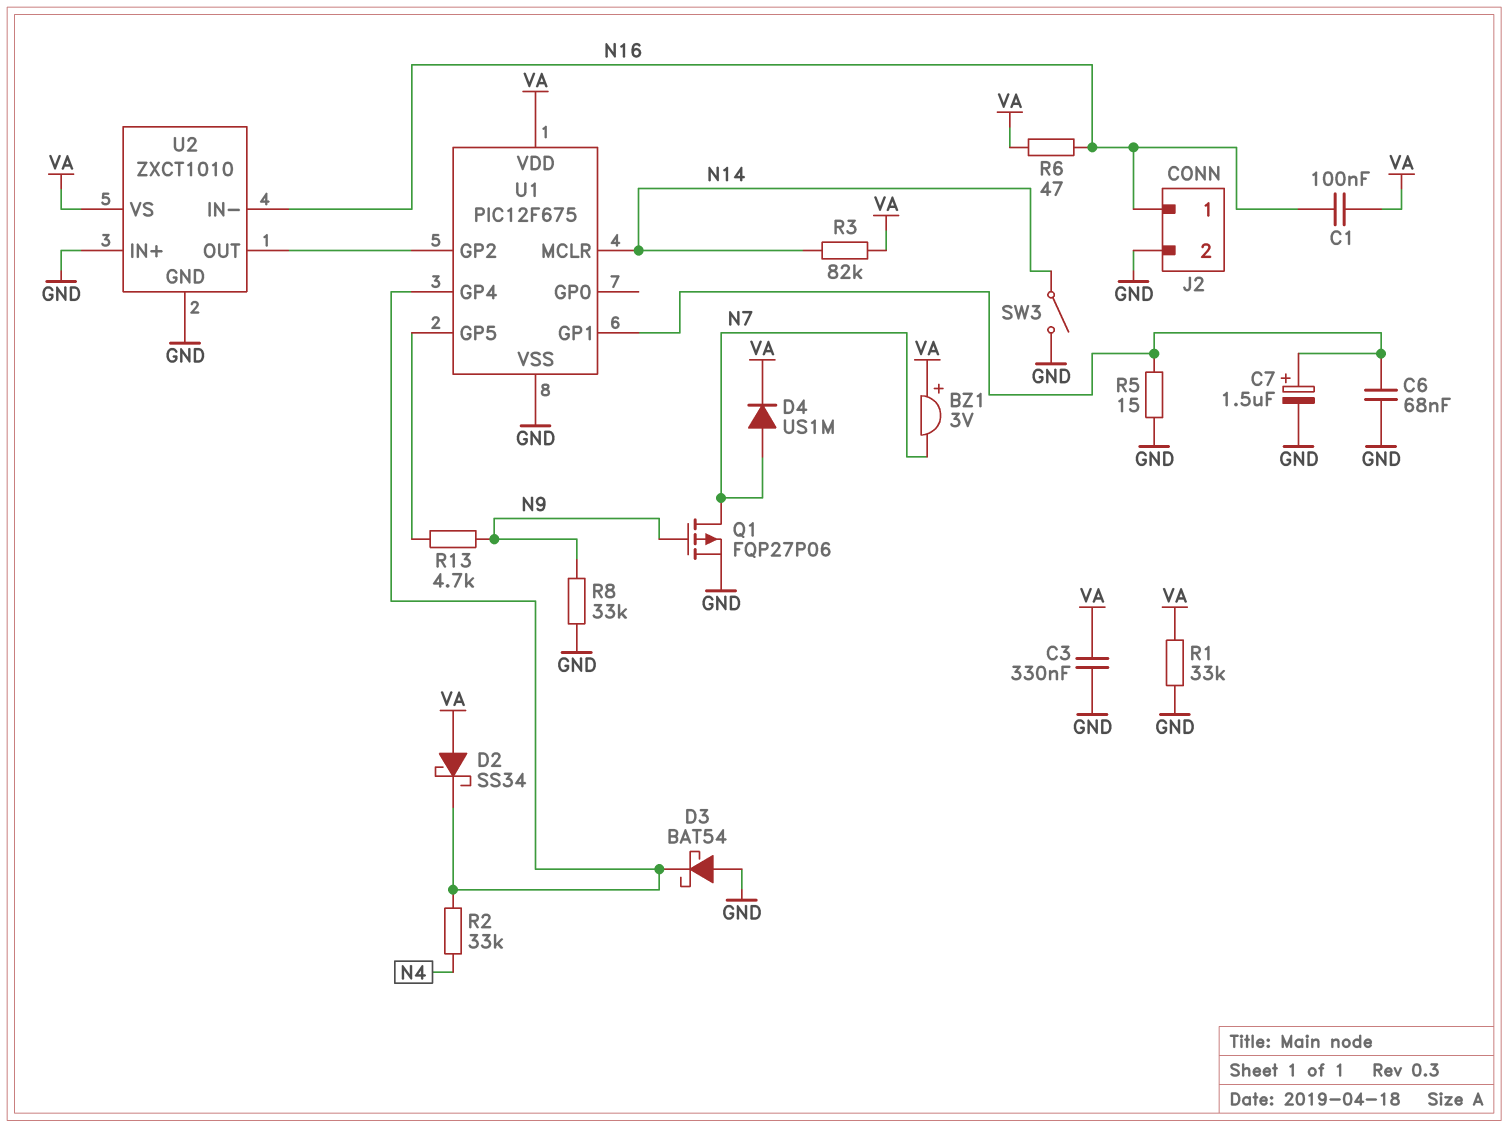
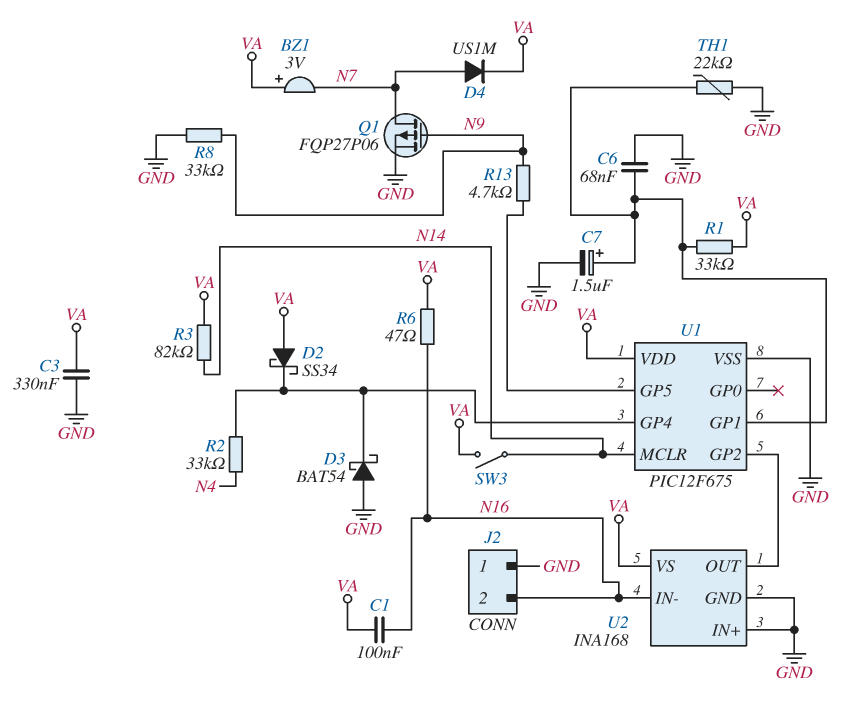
J2 pin 1: N16 -> GND
J2 pin 2: GND -> N16
R1: 33k (GND, VA) -> 33k (U1/GP1, VA)
R5: 15 (GND, U1/GP1) -> none
SW3: switch (GND, N14) -> switch (N14, VA)
TH1: none -> 22k (GND, U1/GP1)
U2: ZXCT1010 -> INA168

